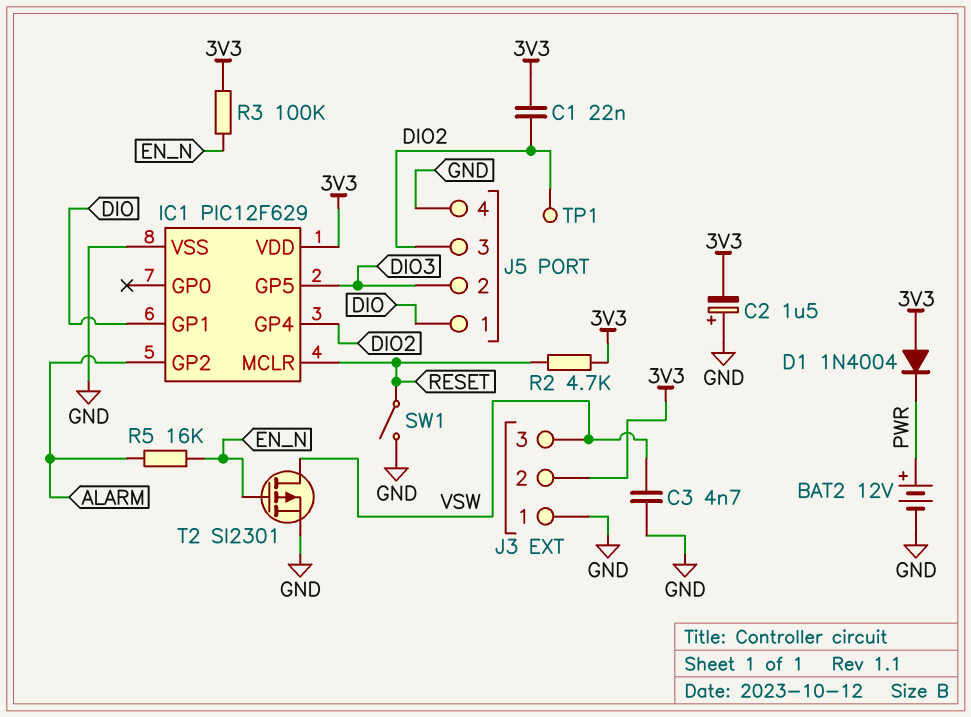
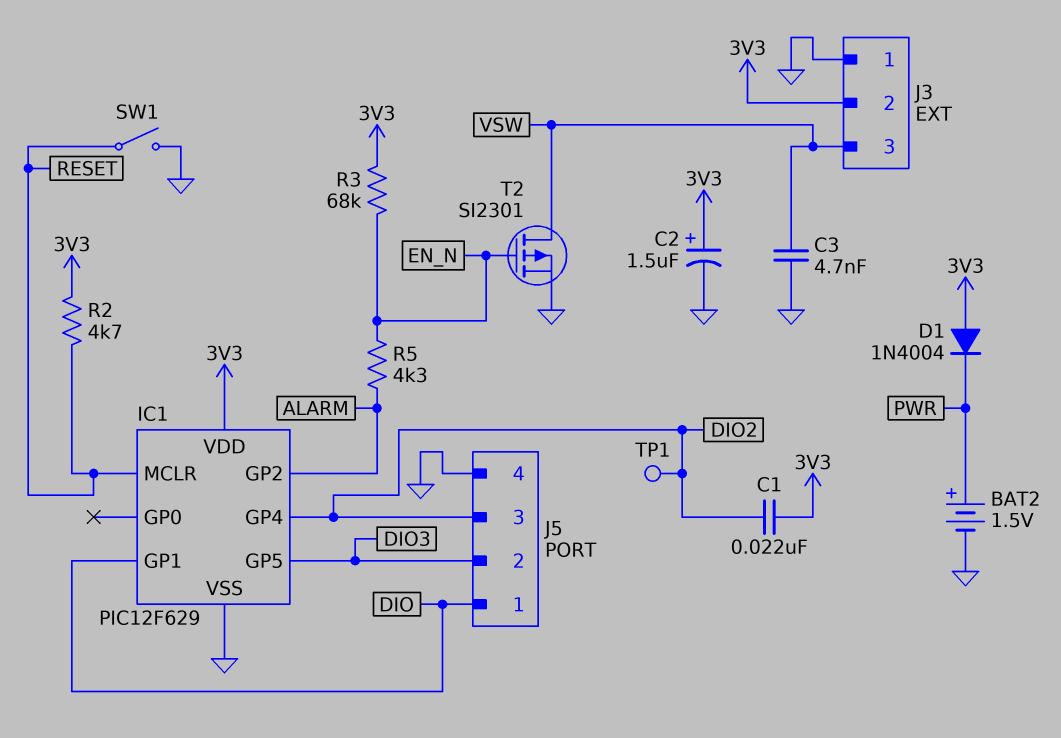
BAT2: 12V (plus PWR, minus GND) -> 1.5V (plus PWR, minus GND)
C2: 1.5uF (plus GND, minus 3V3) -> 1.5uF (plus 3V3, minus GND)
R3: 100k (3V3, EN_N) -> 68k (3V3, EN_N)
R5: 16k (ALARM, EN_N) -> 4.3k (ALARM, EN_N)

